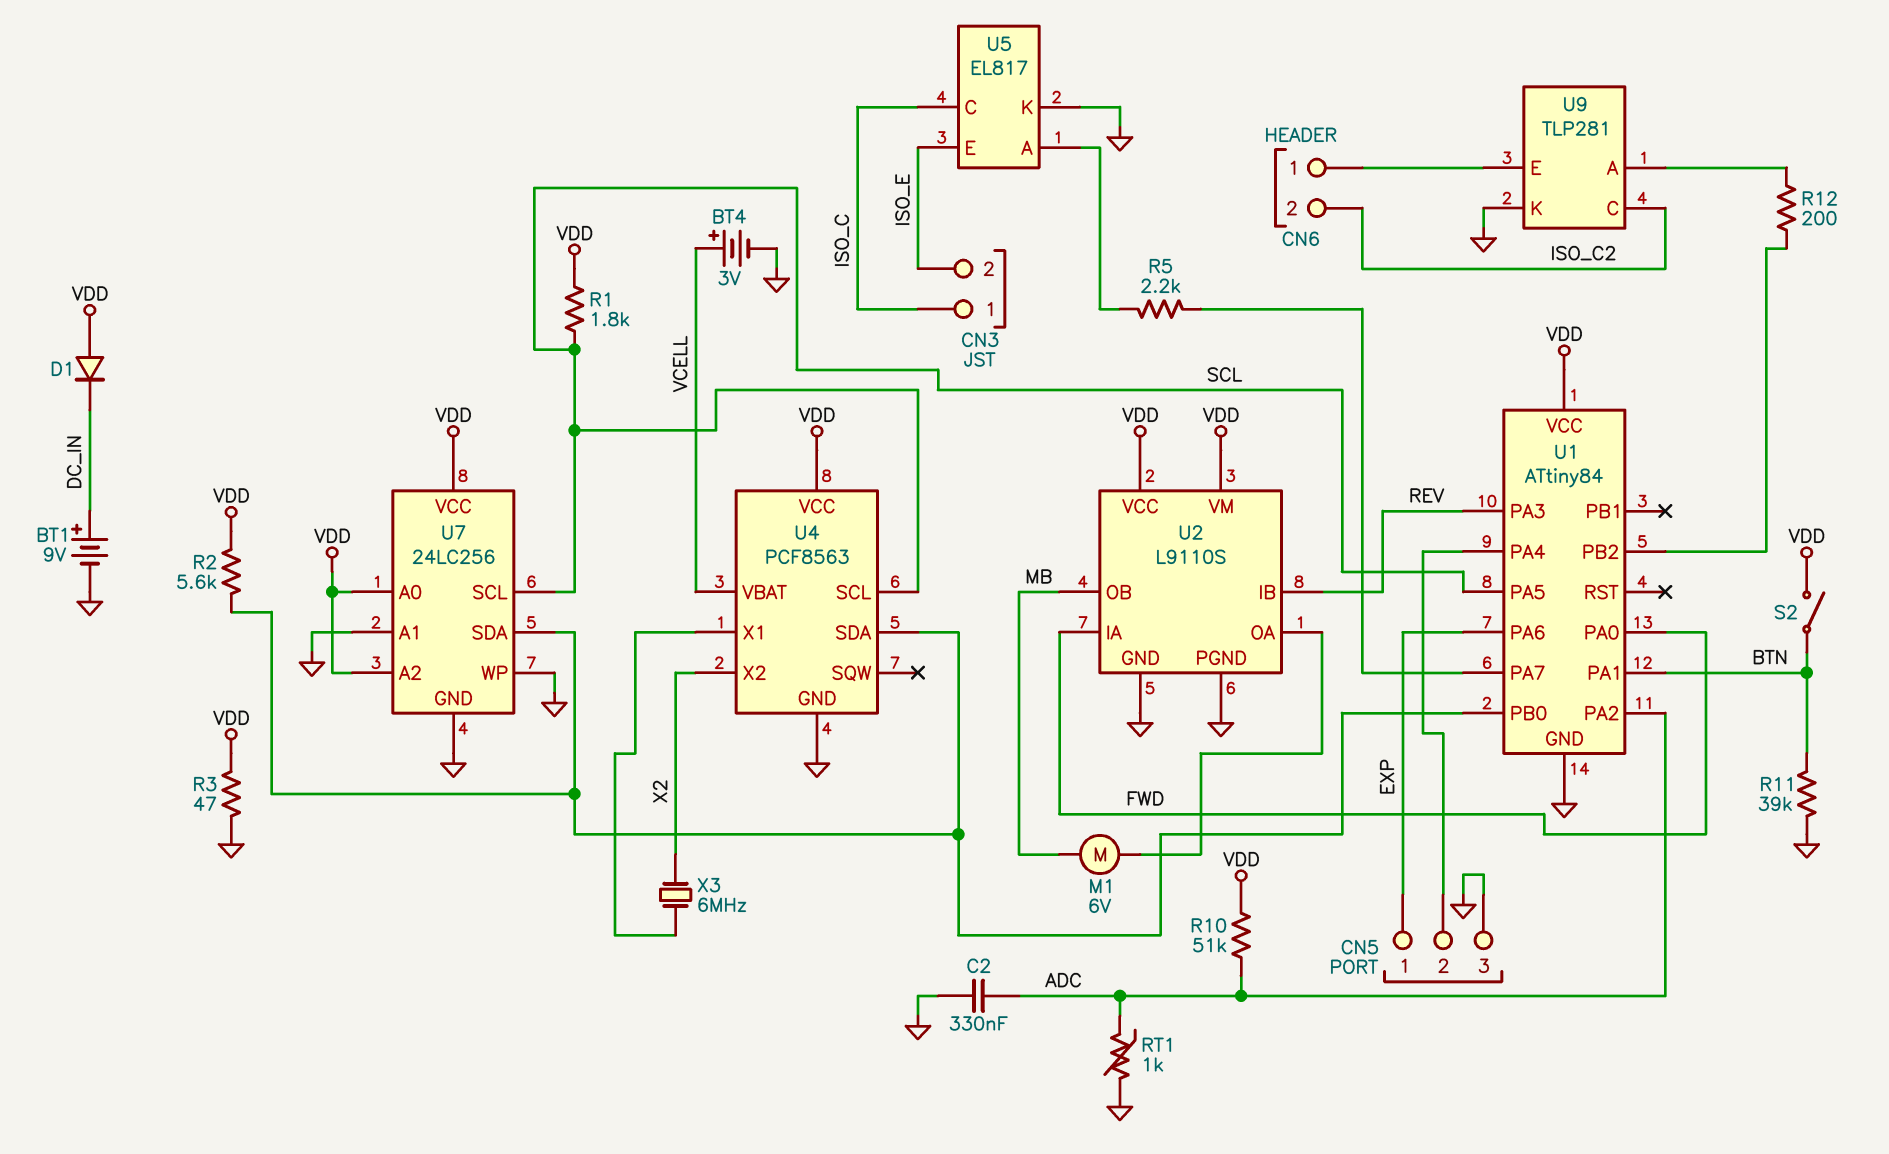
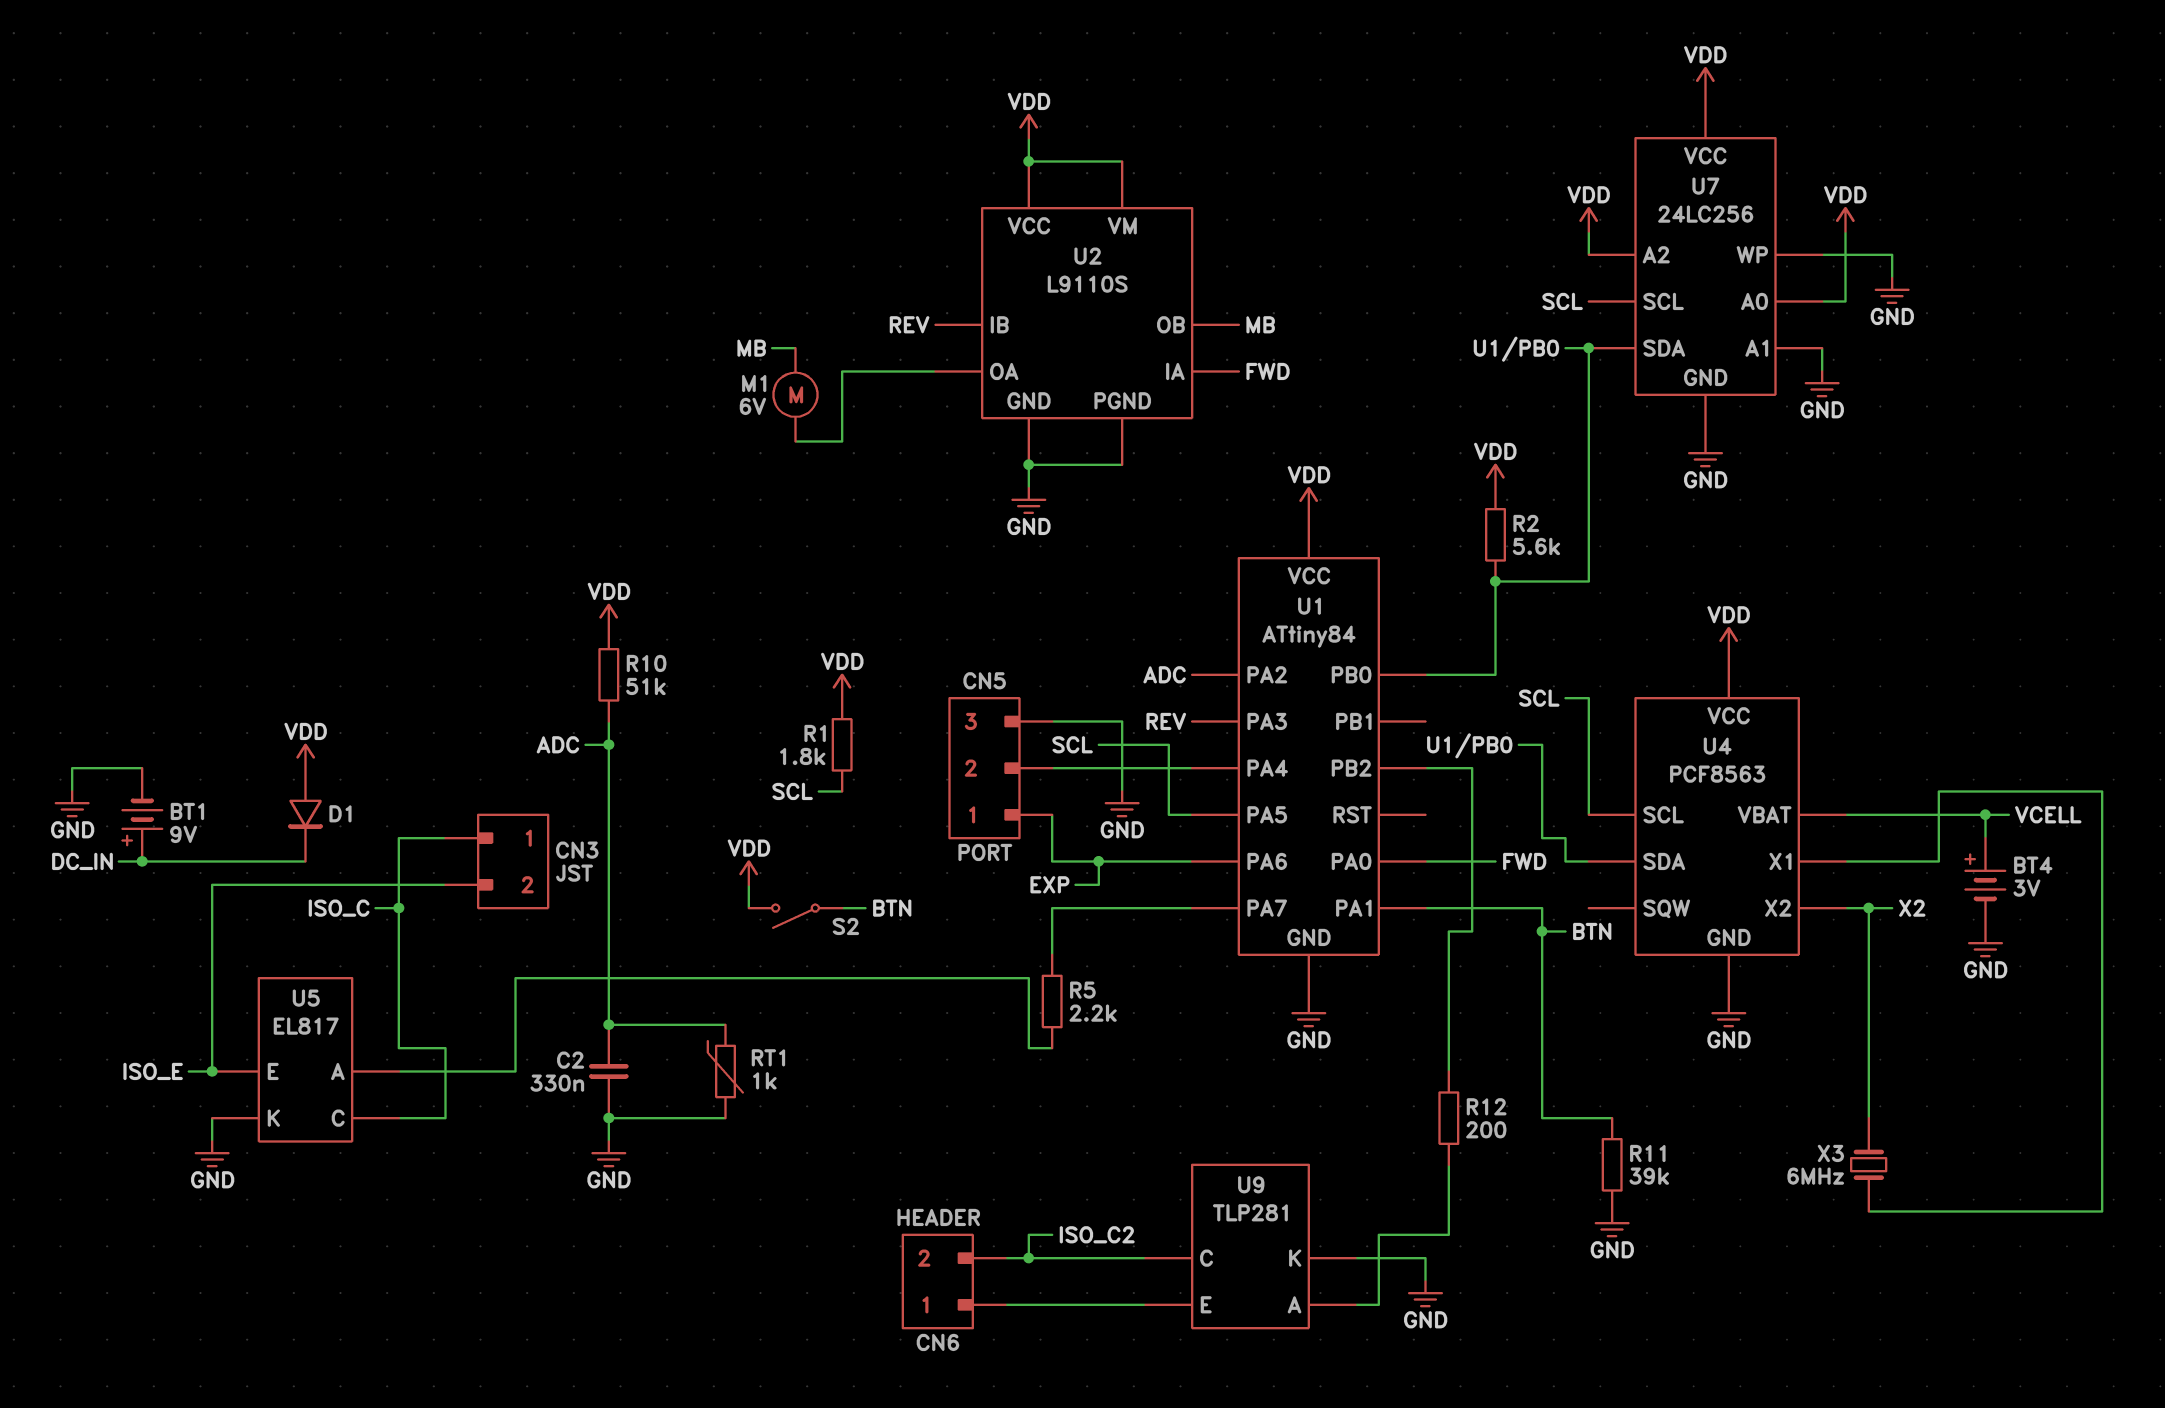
R3: 47 (GND, VDD) -> none

